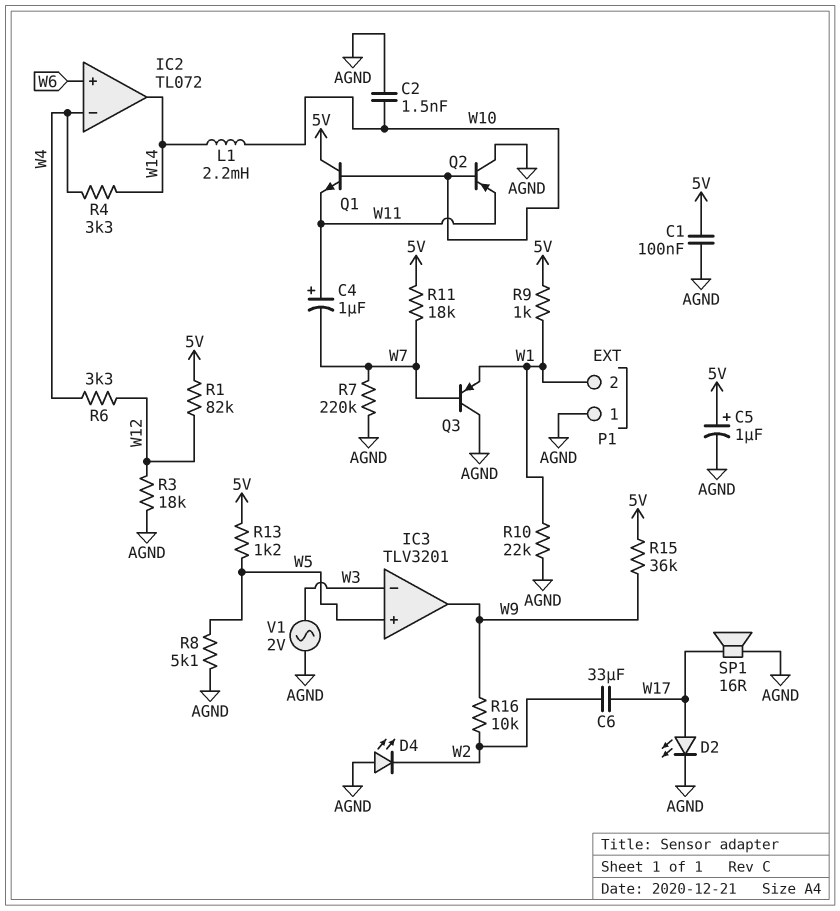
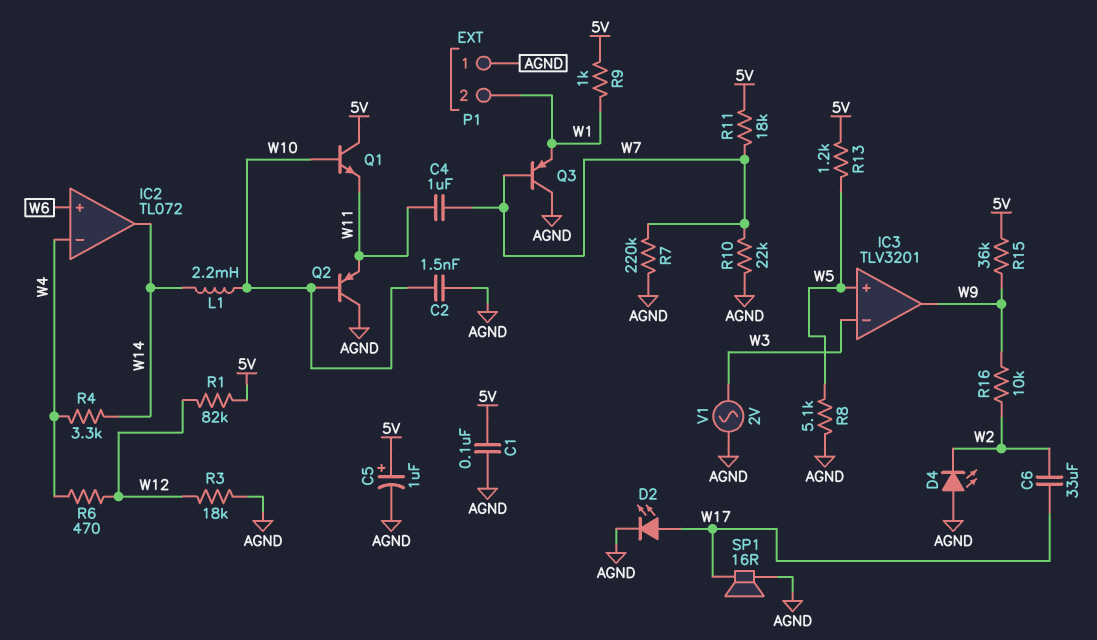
C4: 1uF (plus W11, minus W7) -> 1uF (W7, W11)
R6: 3.3k (W4, W12) -> 470 (W4, W12)
R10: 22k (AGND, W1) -> 22k (AGND, W7)

